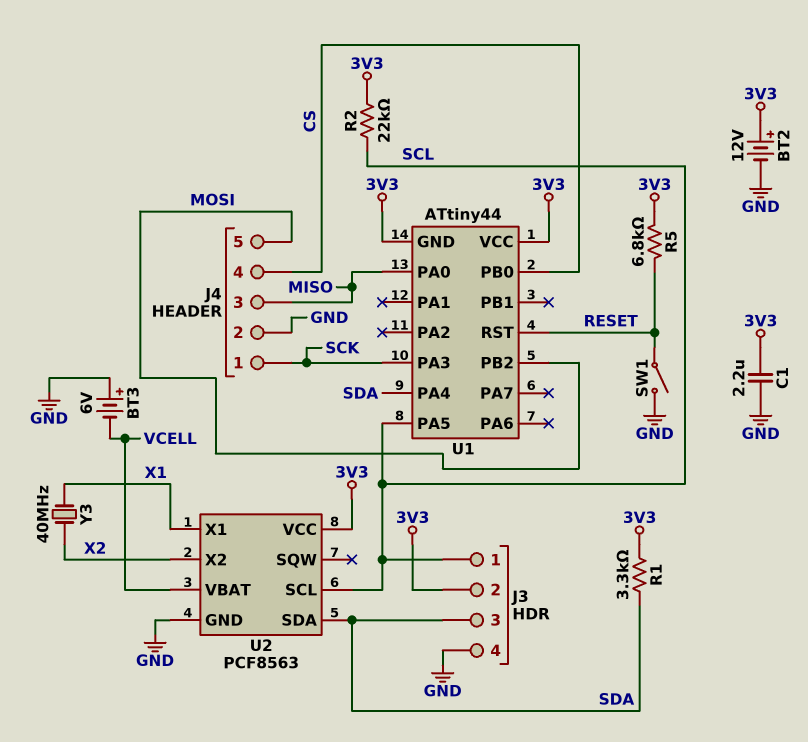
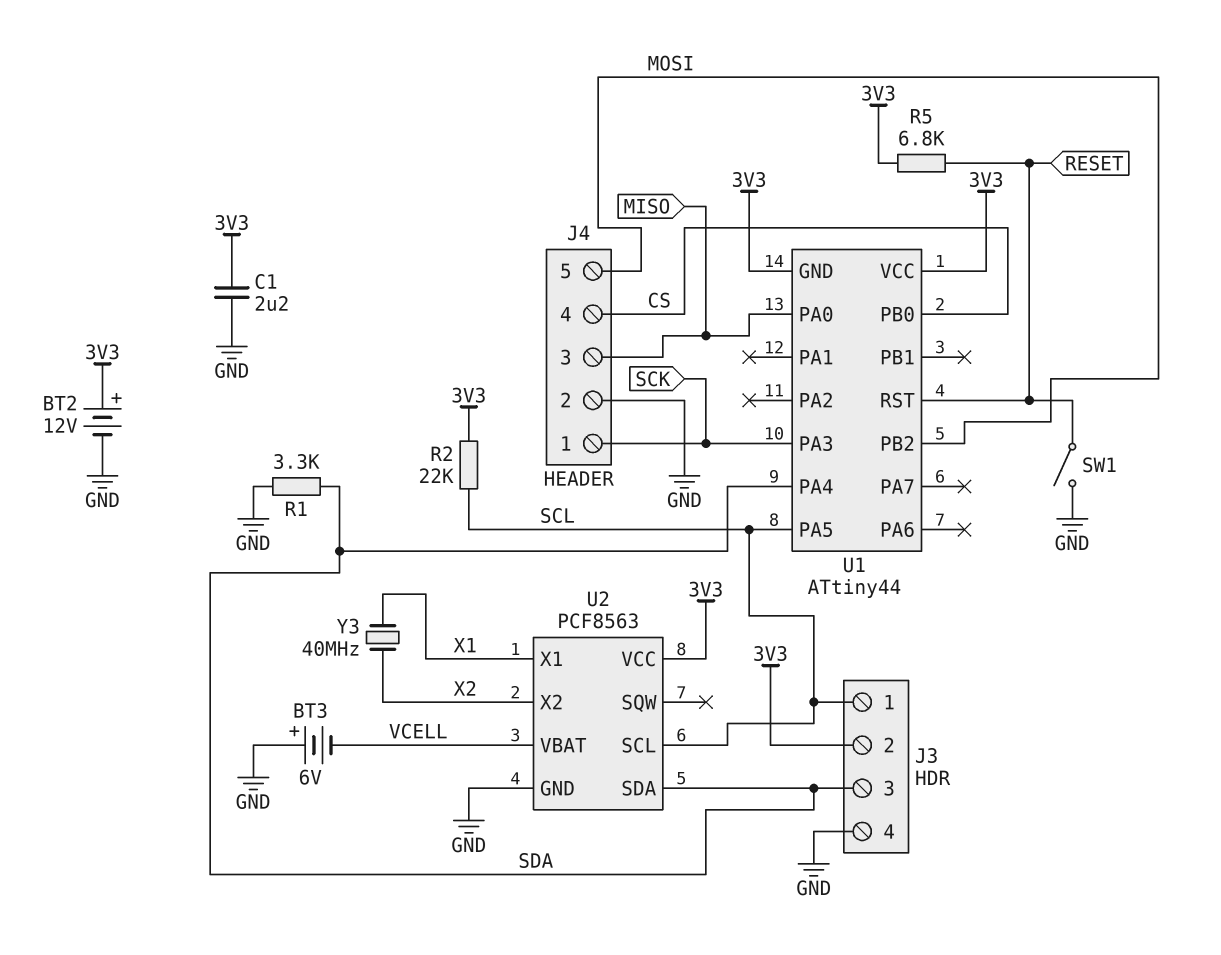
R1: 3.3k (3V3, SDA) -> 3.3k (GND, SDA)

